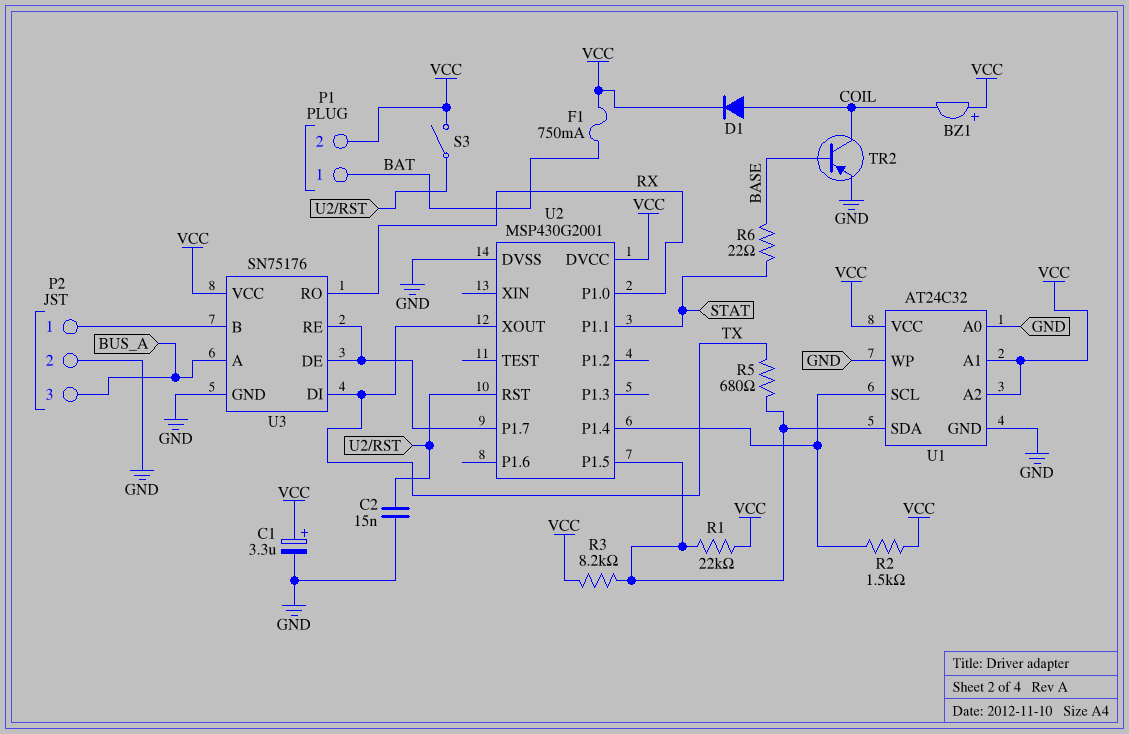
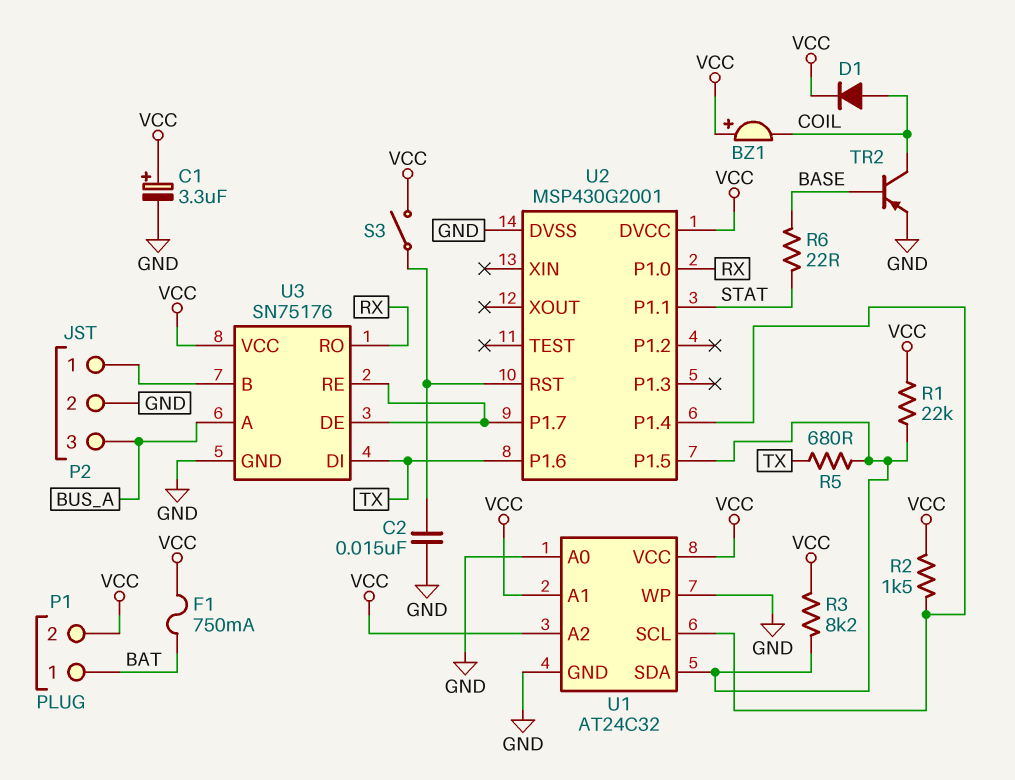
U2 pin P1.6: none -> TX
U2 pin XOUT: TX -> none

